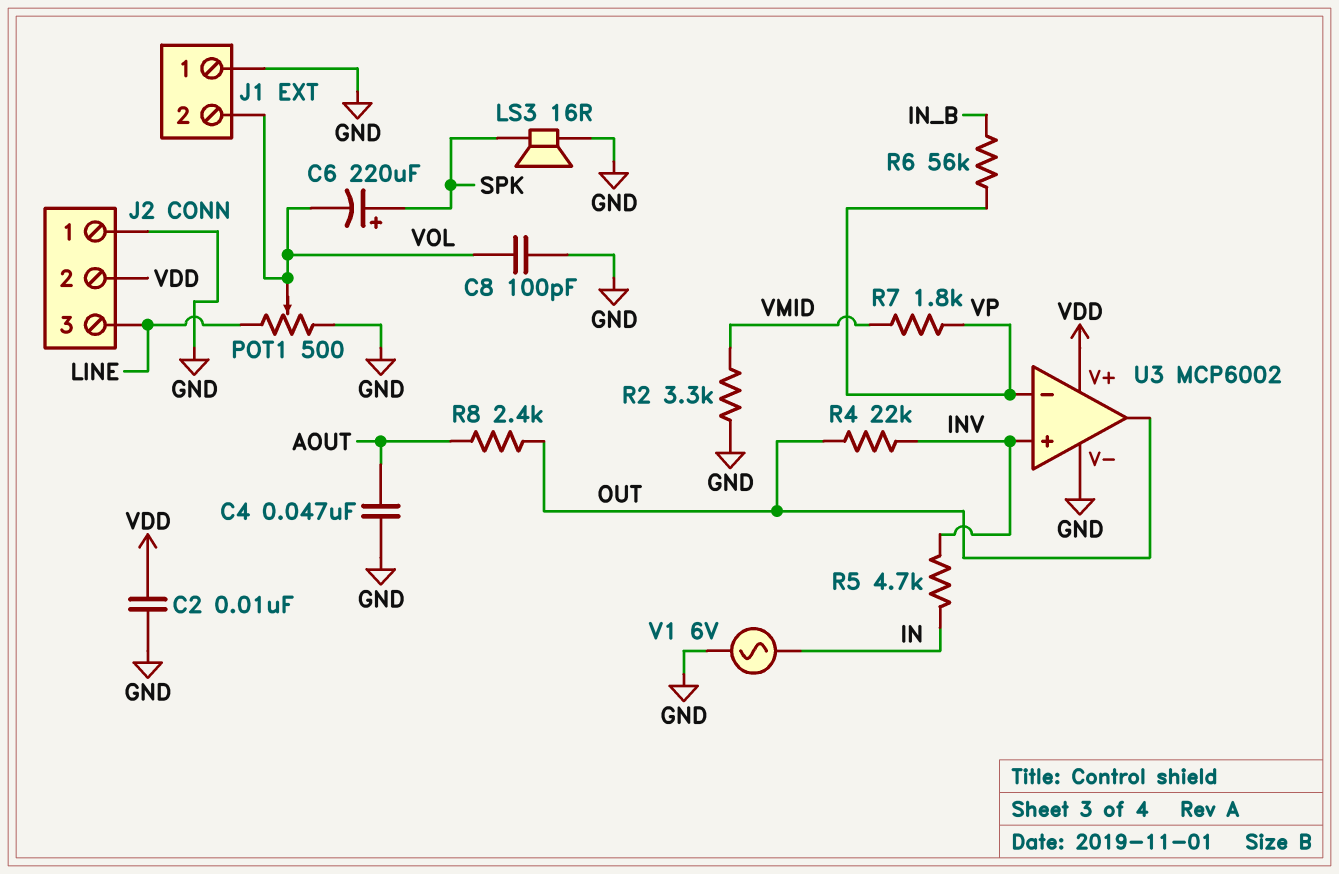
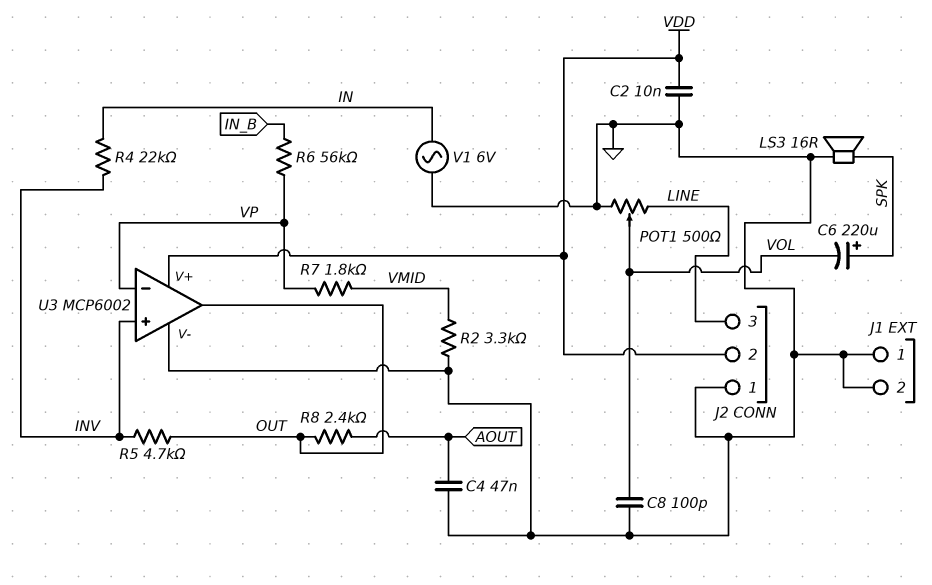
J1 pin 2: VOL -> GND
R4: 22k (INV, OUT) -> 22k (IN, INV)
R5: 4.7k (IN, INV) -> 4.7k (INV, OUT)

